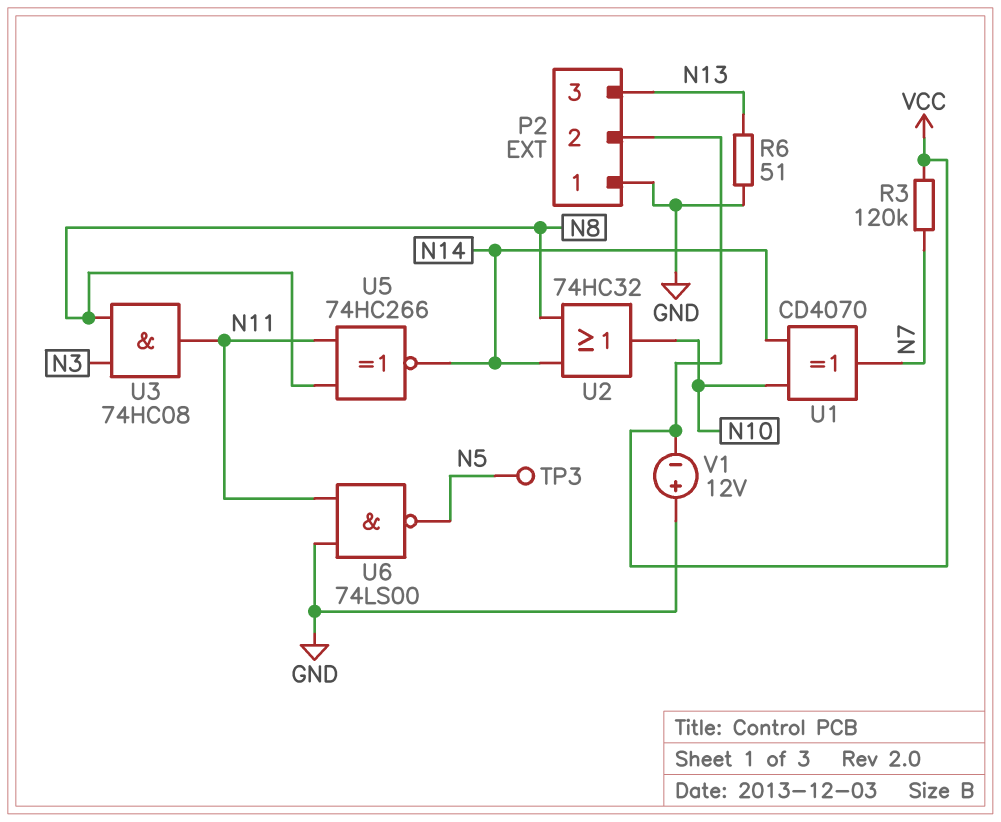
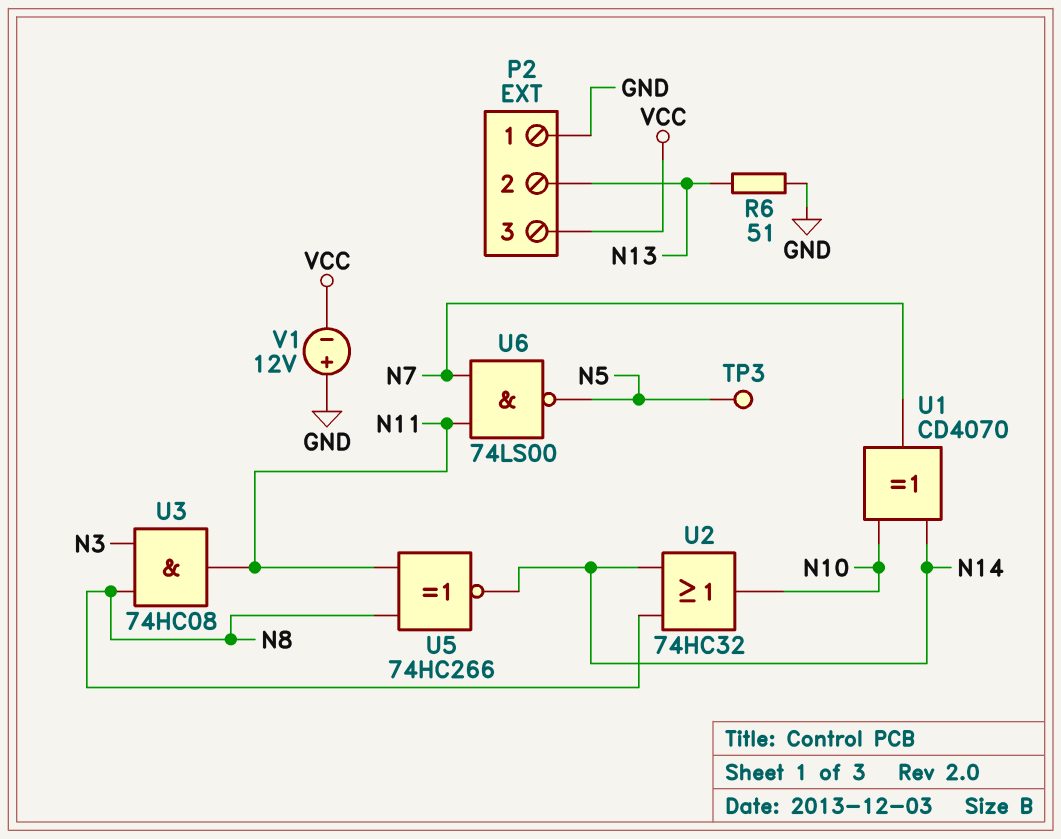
P2 pin 2: VCC -> N13
P2 pin 3: N13 -> VCC
R3: 120k (N7, VCC) -> none
U6: NAND 74LS00 (in GND, in N11, out N5) -> NAND 74LS00 (in N7, in N11, out N5)

